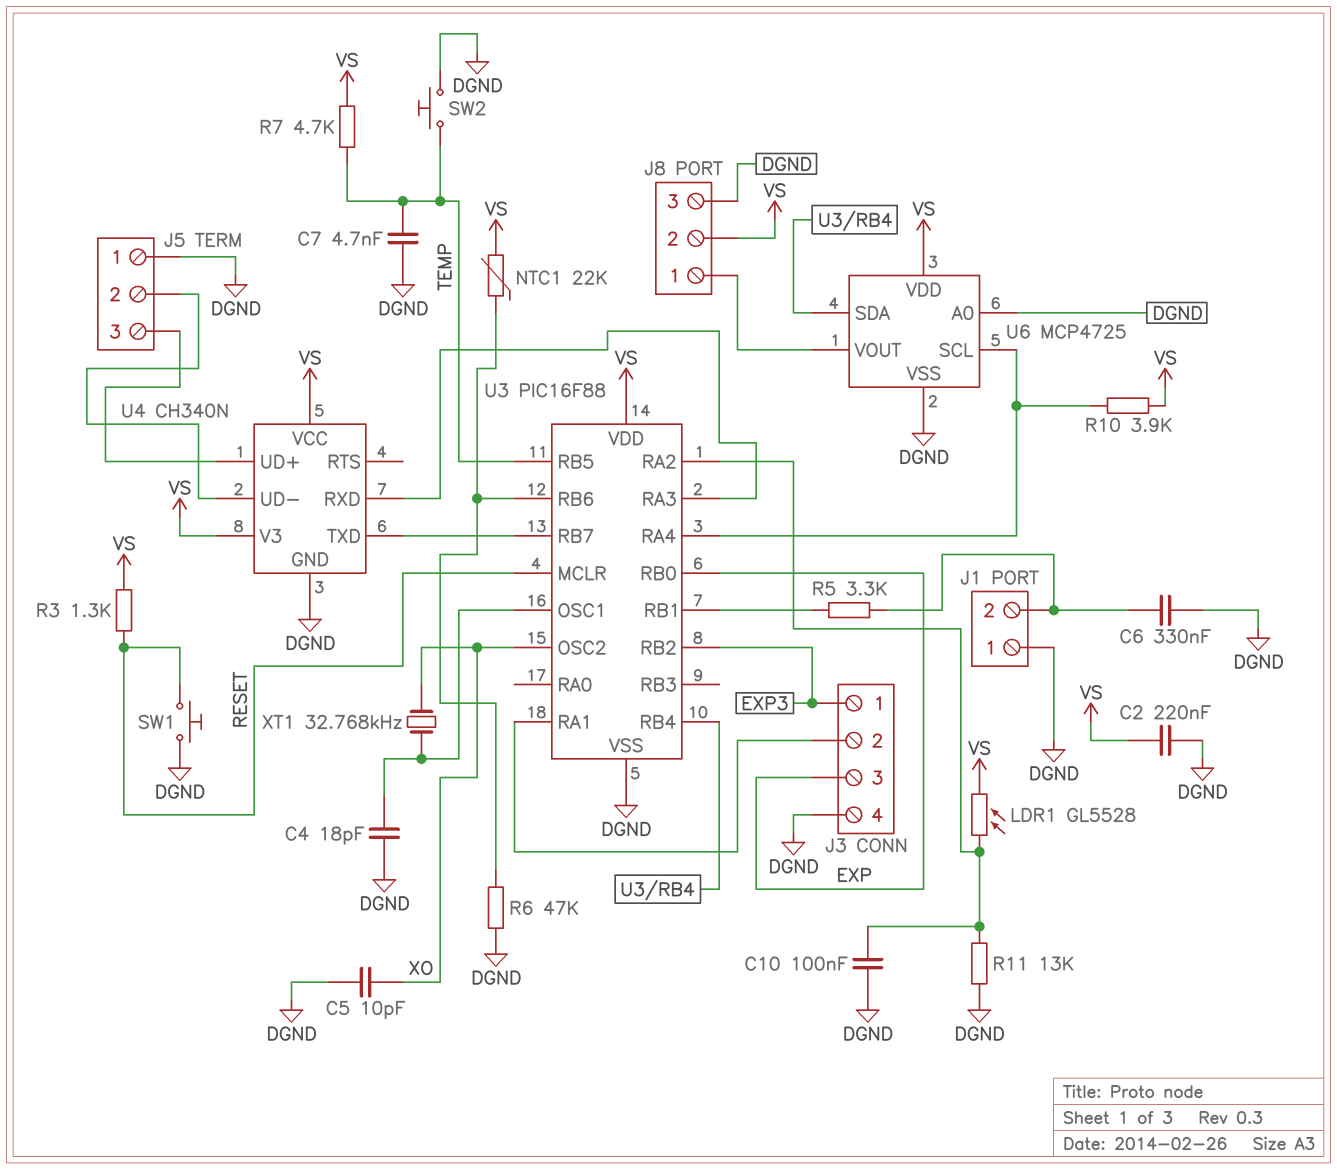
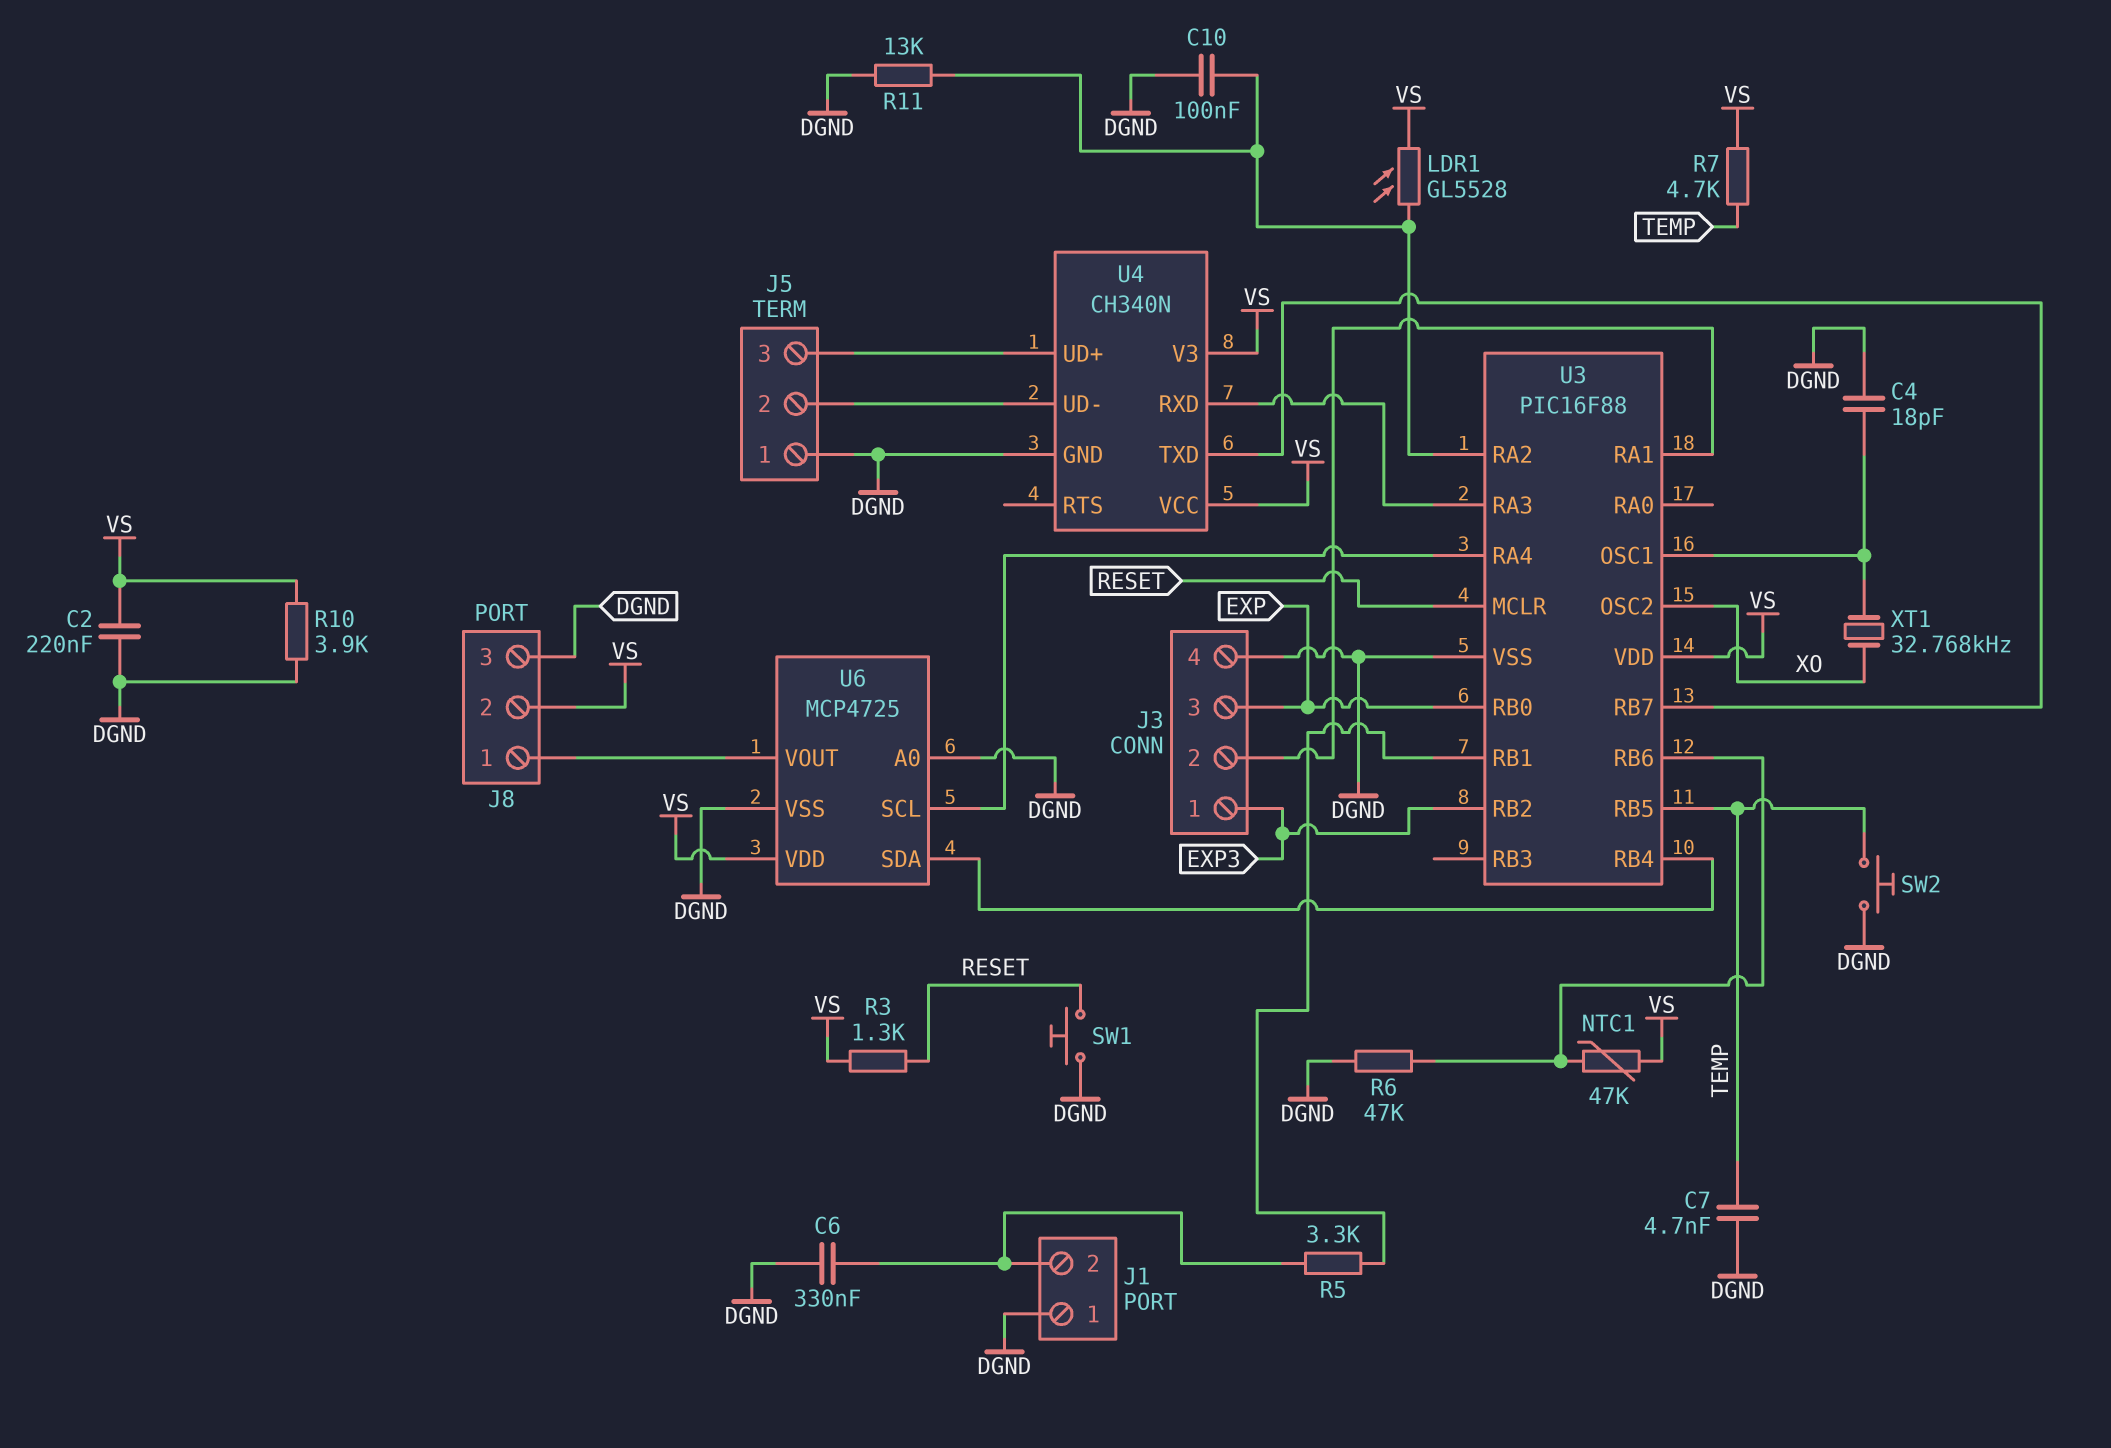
C5: 10pF (DGND, XO) -> none
NTC1: 22k (U3/RB6, VS) -> 47k (U3/RB6, VS)
R10: 3.9k (U3/RA4, VS) -> 3.9k (DGND, VS)

